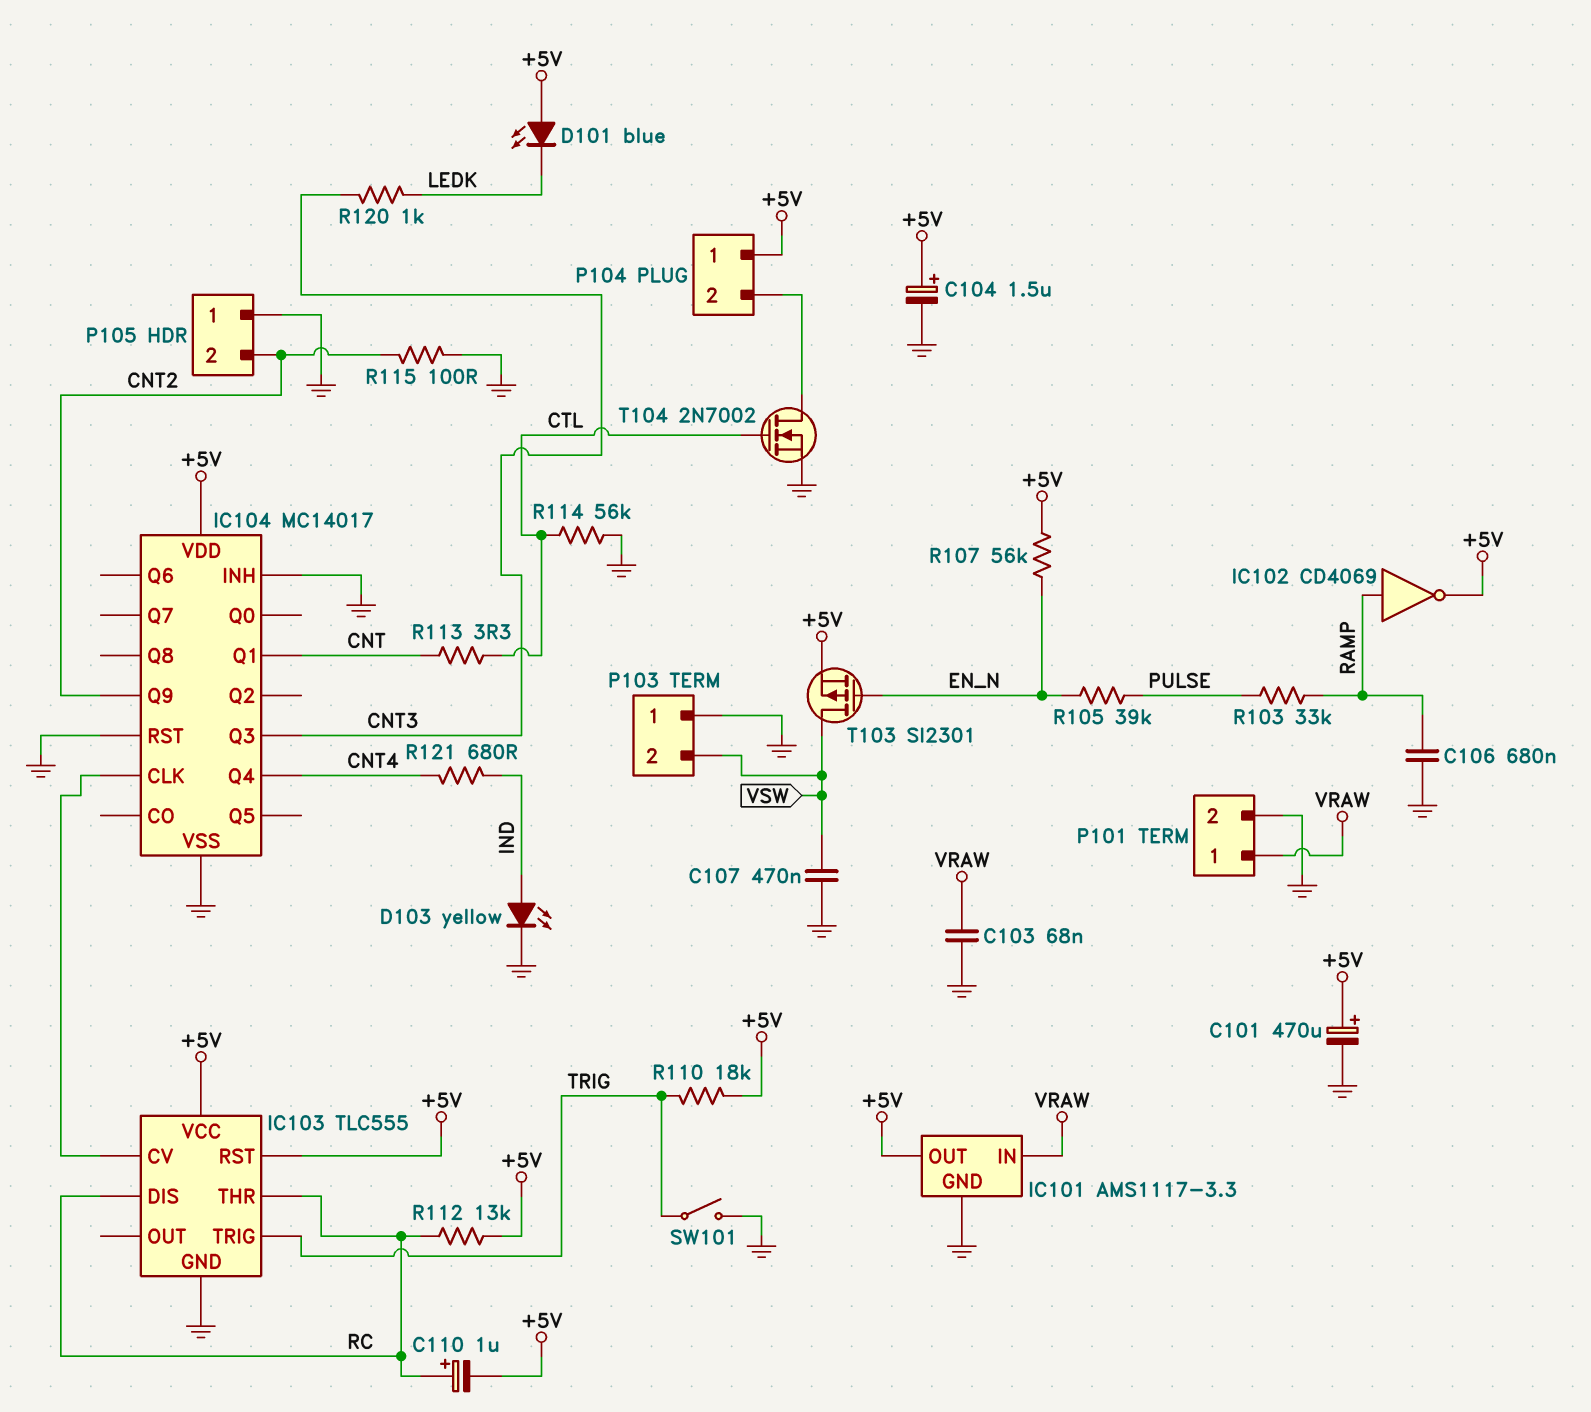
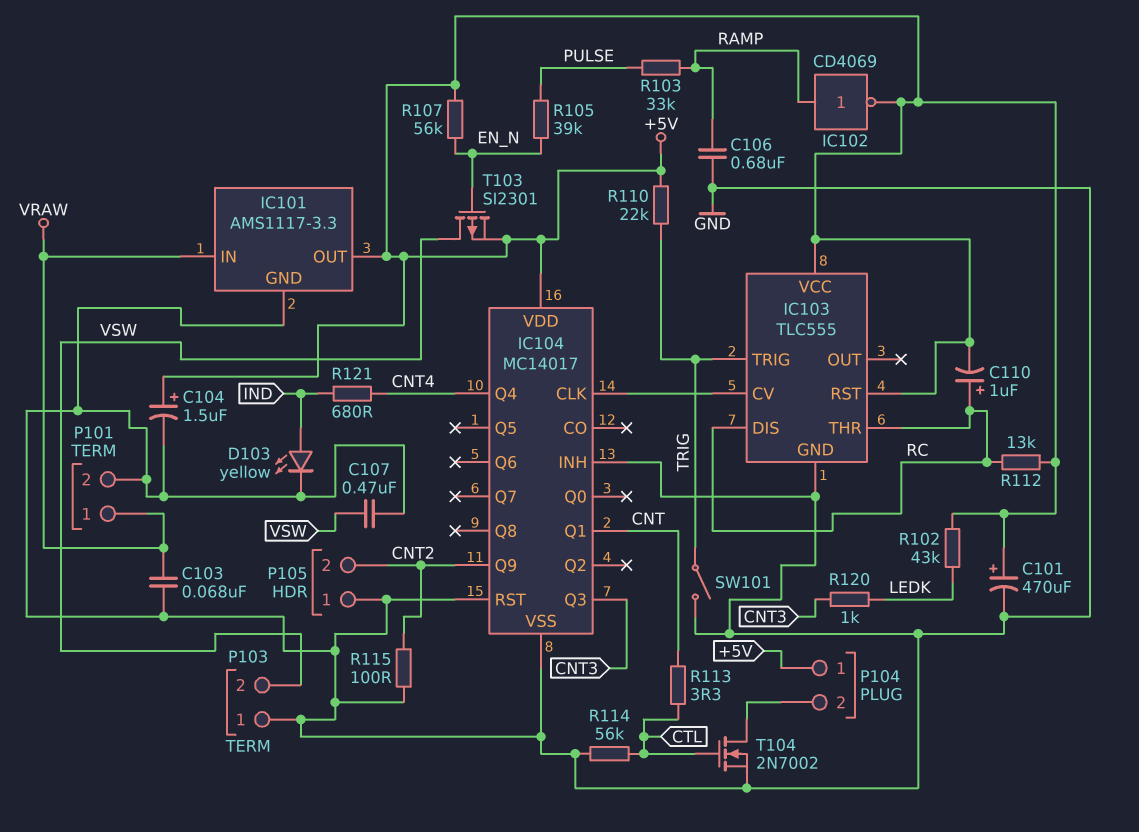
D101: LED blue (A +5V, K LEDK) -> none
R102: none -> 43k (+5V, LEDK)
R110: 18k (+5V, TRIG) -> 22k (+5V, TRIG)

